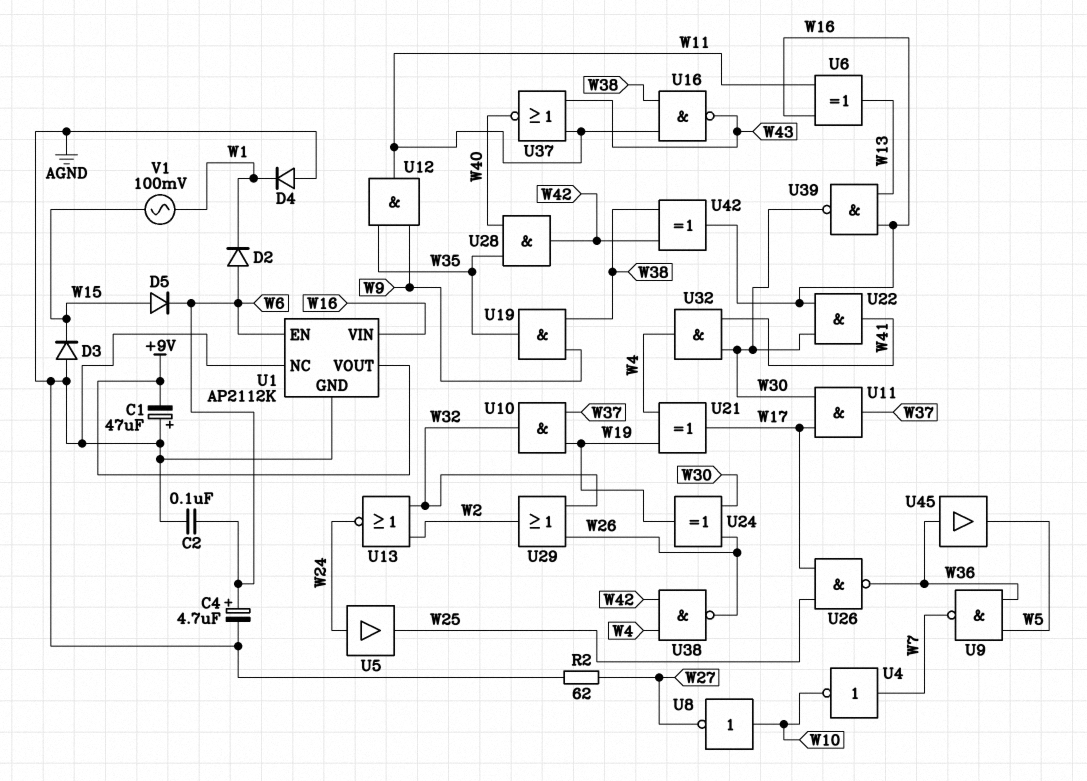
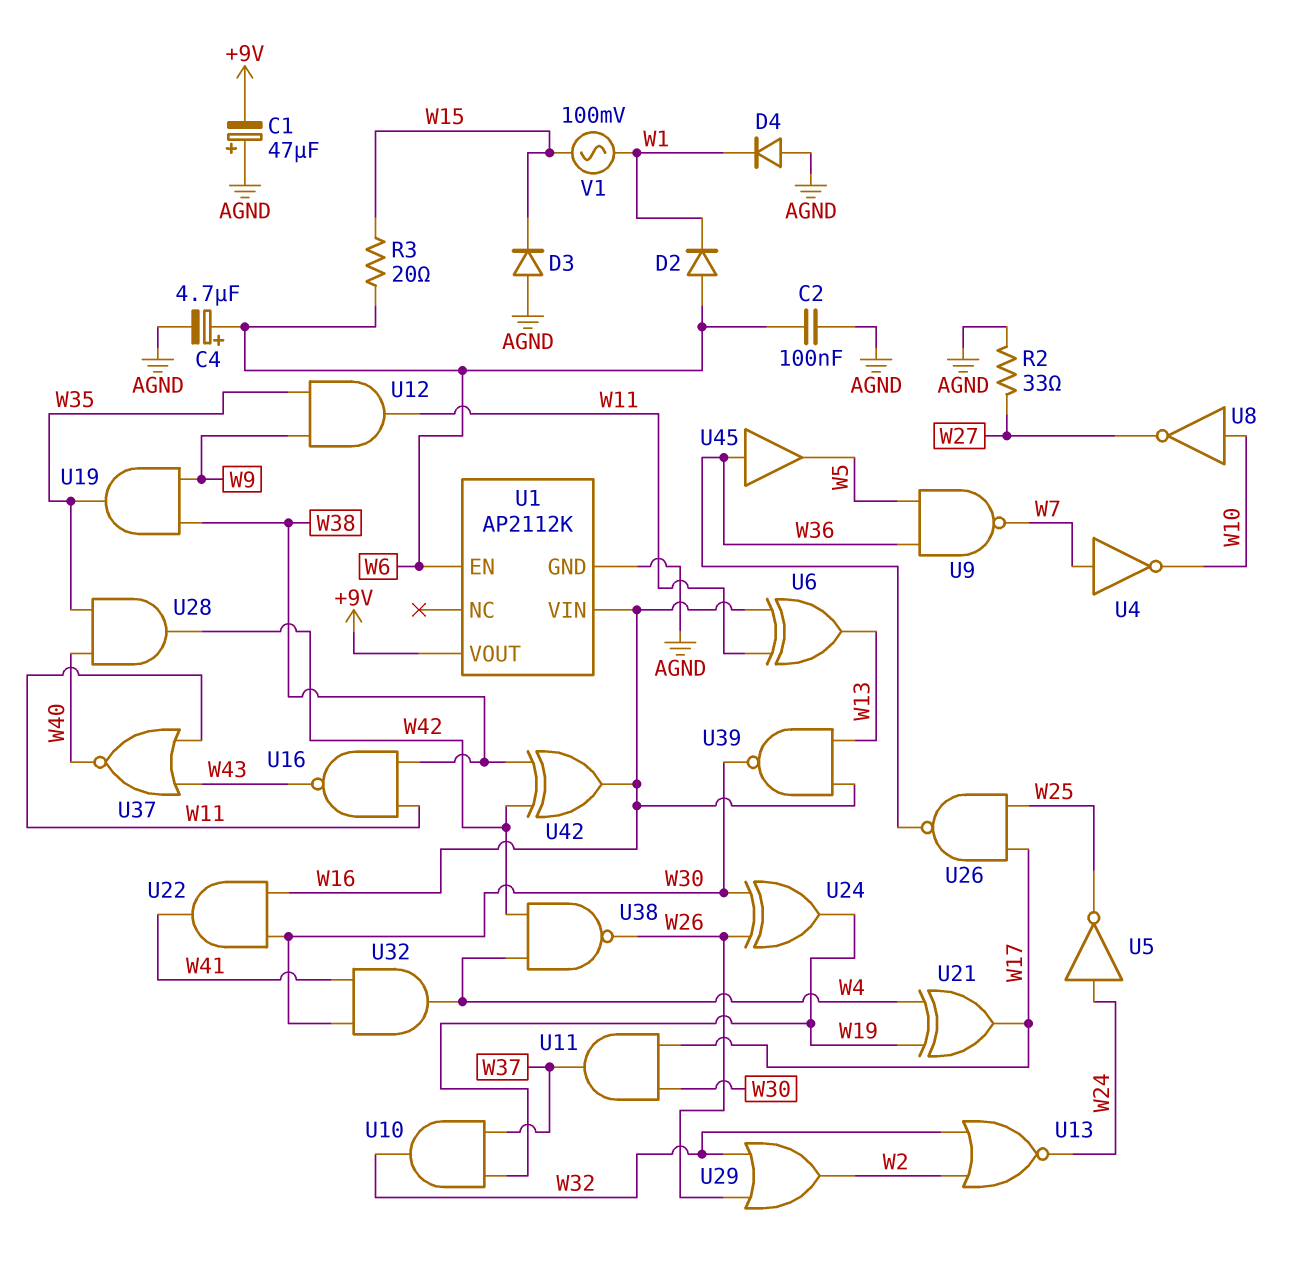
D5: diode (A W15, K W6) -> none
R2: 62 (AGND, W27) -> 33 (AGND, W27)
R3: none -> 20 (W6, W15)
U1 pin NC: AGND -> none
U5: buffer (in W24, out W25) -> NOT (in W24, out W25)

